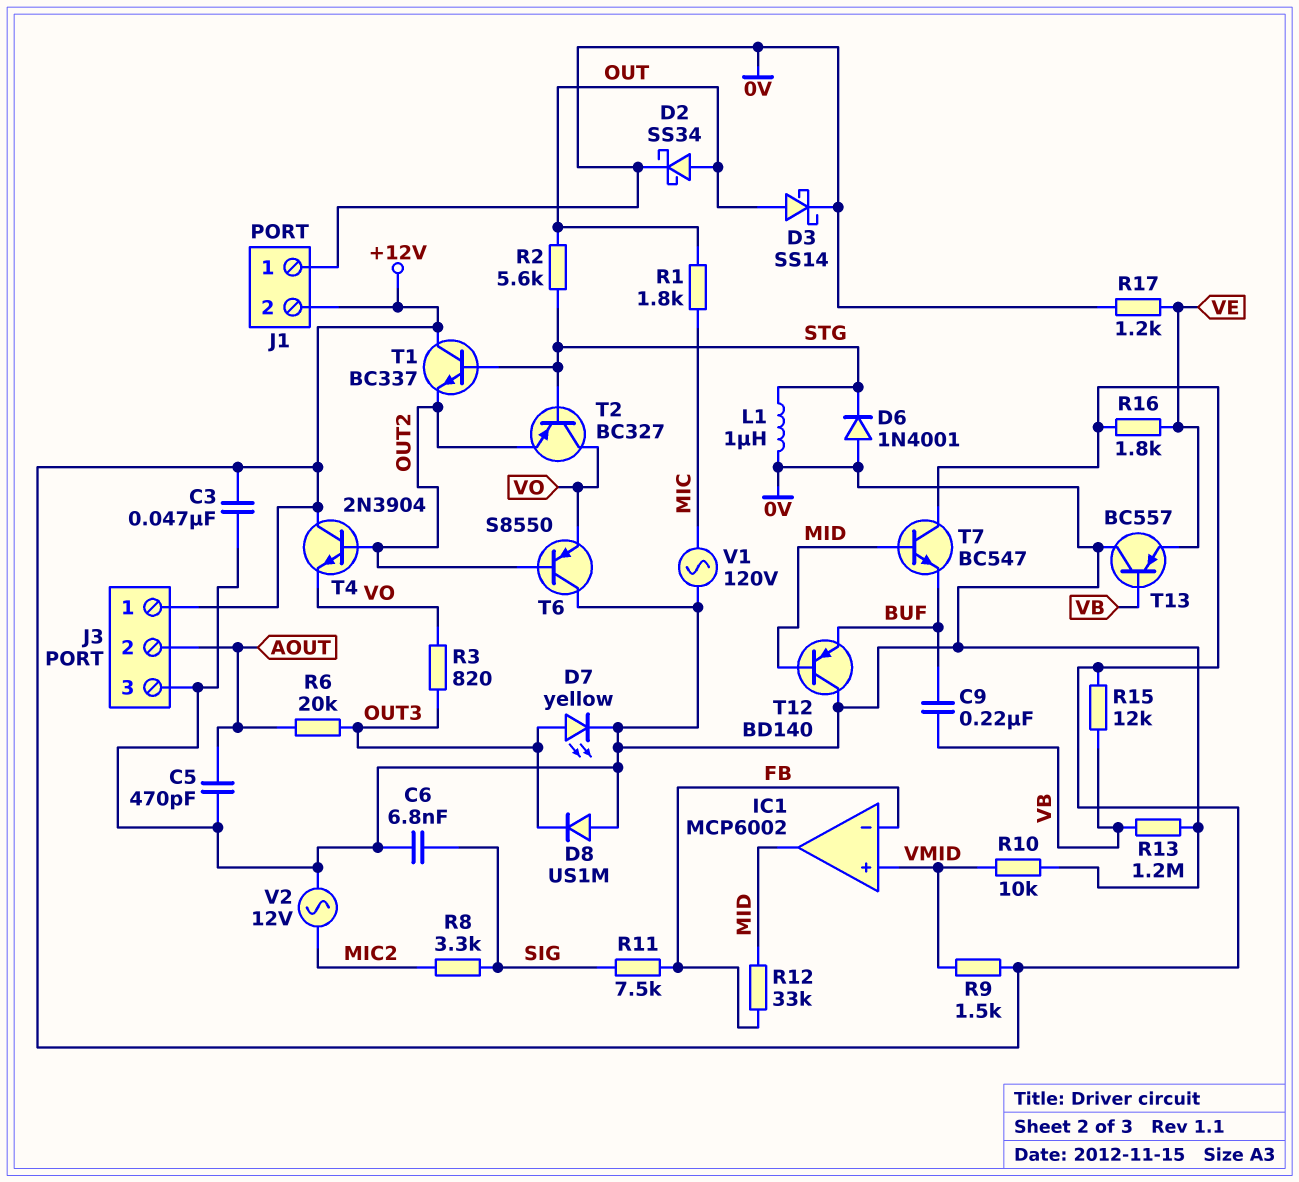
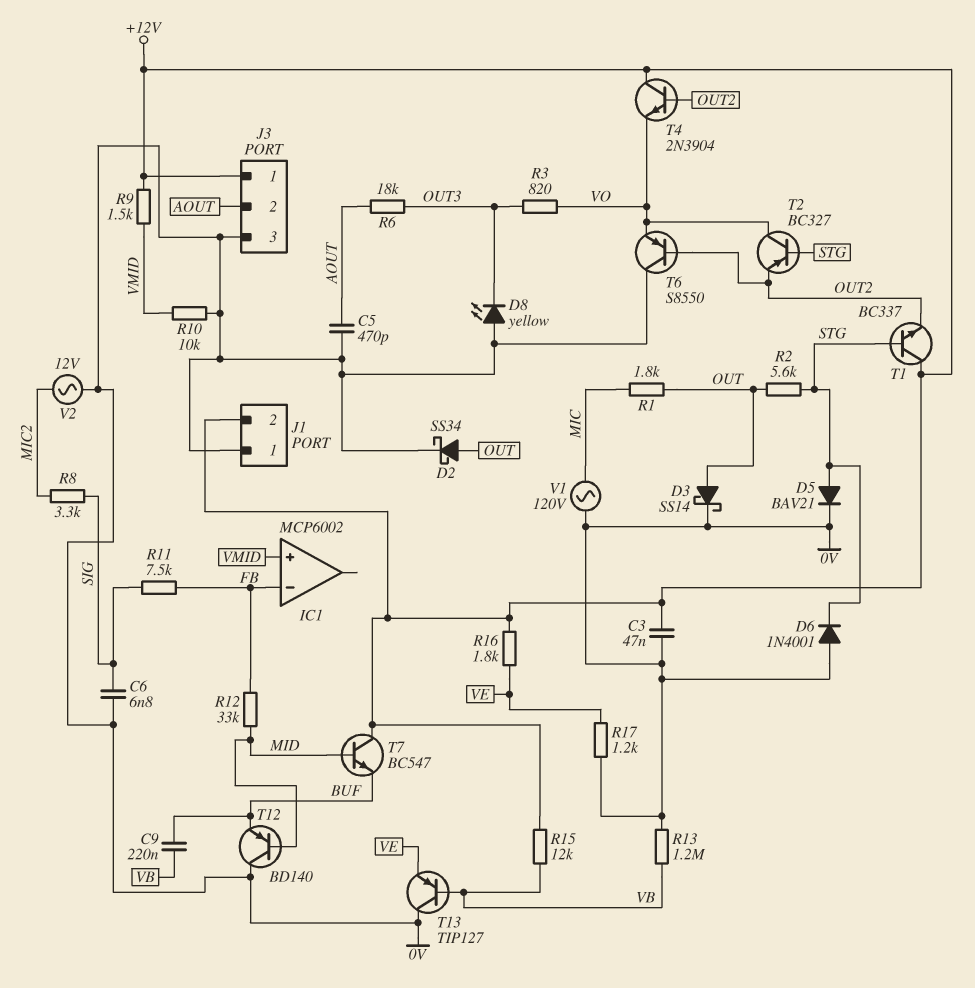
D5: none -> diode BAV21 (A STG, K 0V)
D7: LED yellow (A OUT3, K 0V) -> none
D8: diode US1M (A 0V, K OUT3) -> LED yellow (A 0V, K OUT3)
IC1 pin out: MID -> none
L1: 1uH (0V, STG) -> none
R6: 20k (AOUT, OUT3) -> 18k (AOUT, OUT3)
T13: PNP BC557 (B VB, C 0V, E VE) -> PNP TIP127 (B VB, C 0V, E VE)

